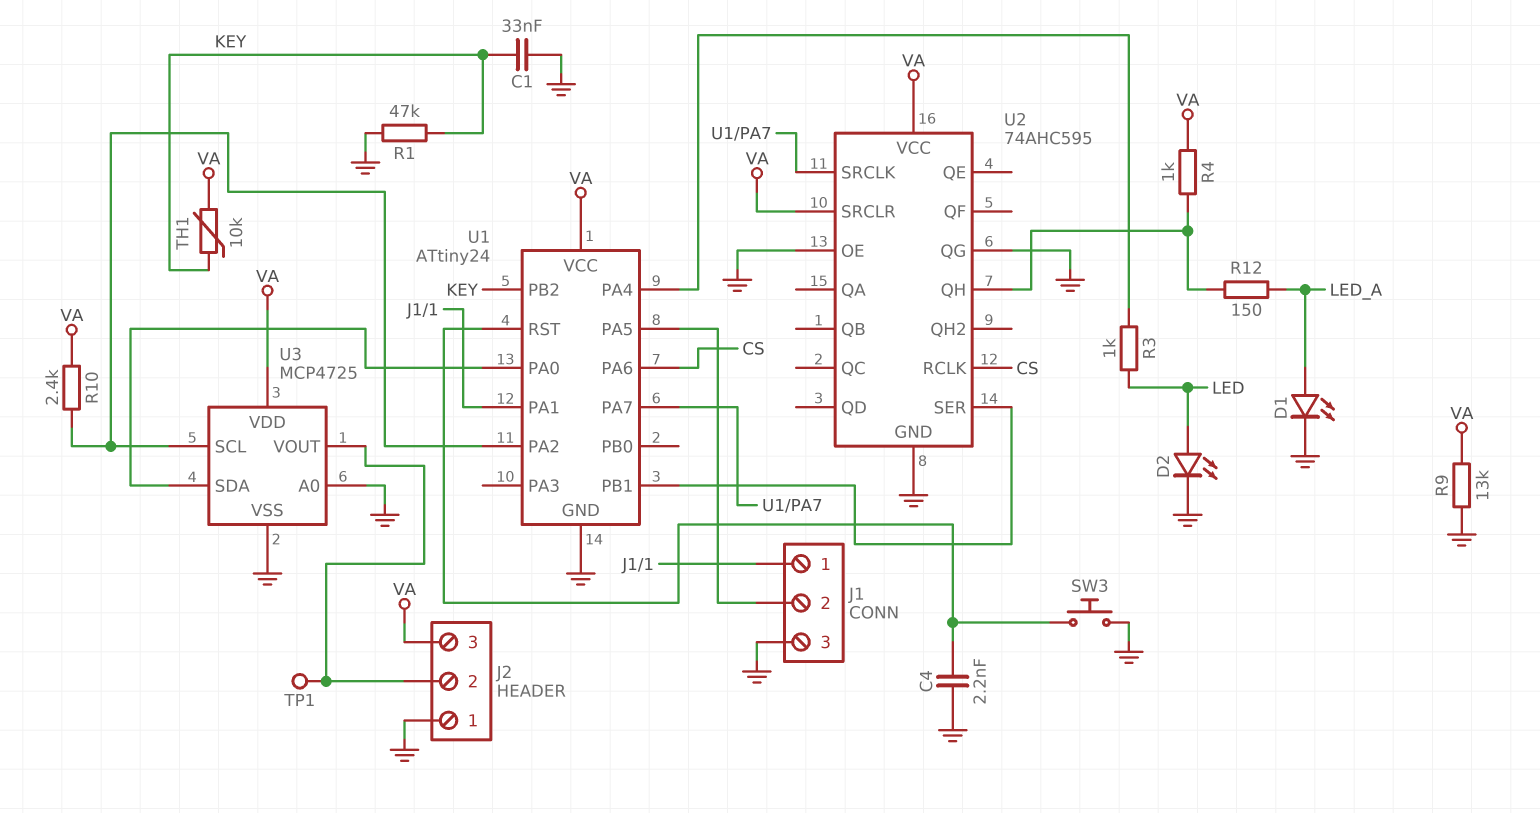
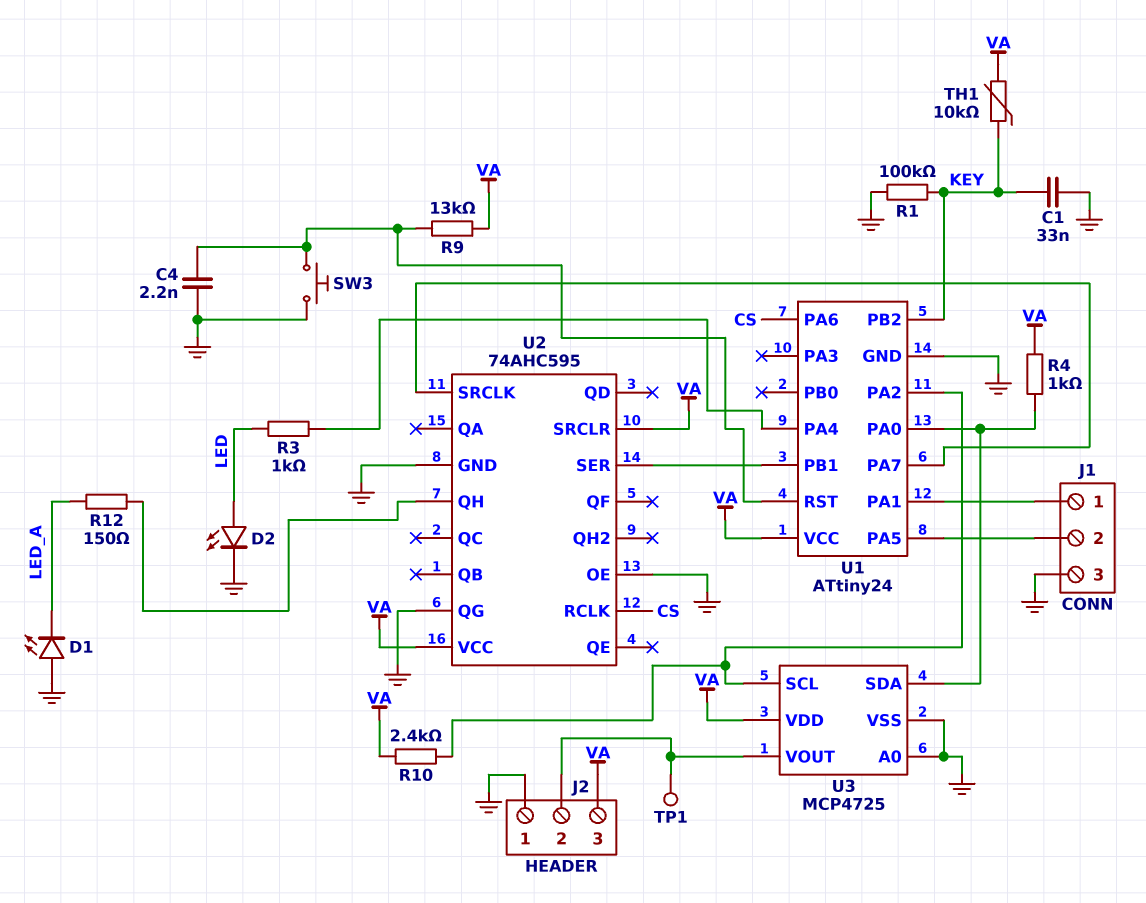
D1: LED (A LED_A, K GND) -> LED (A GND, K LED_A)
R1: 47k (GND, KEY) -> 100k (GND, KEY)
R4: 1k (U2/QH, VA) -> 1k (U1/PA0, VA)
R9: 13k (GND, VA) -> 13k (U1/RST, VA)

